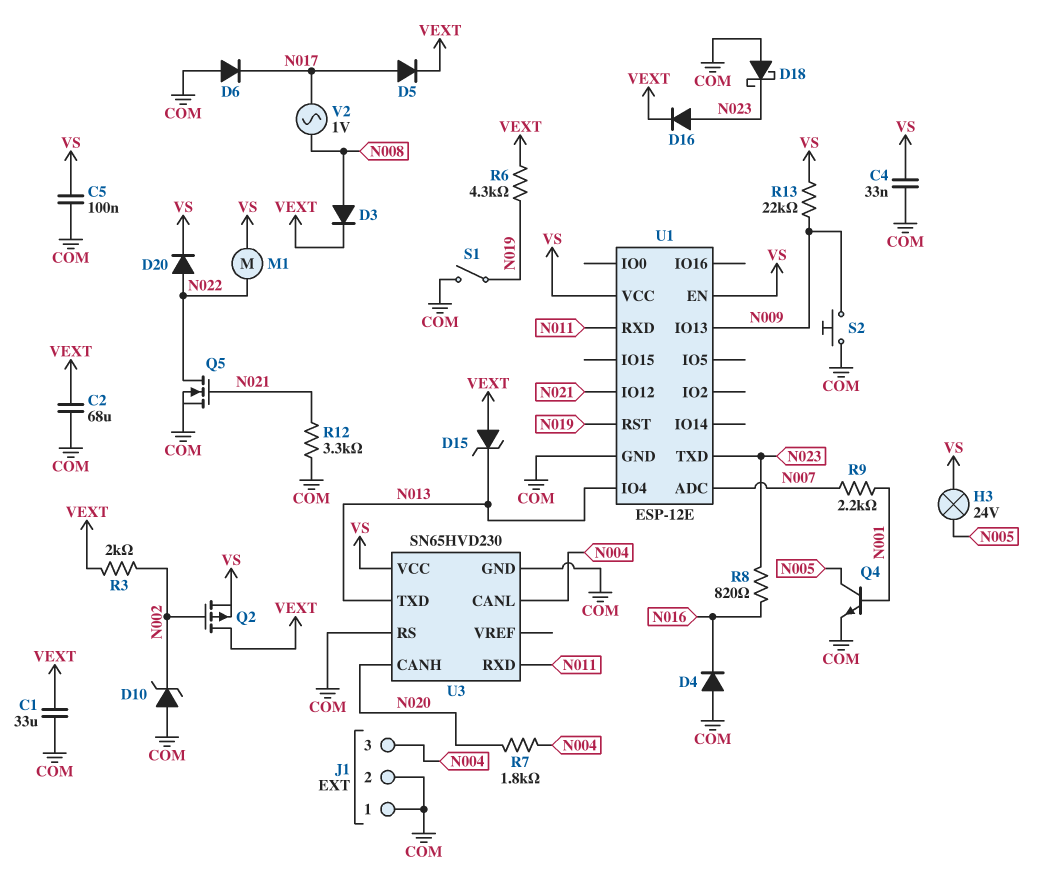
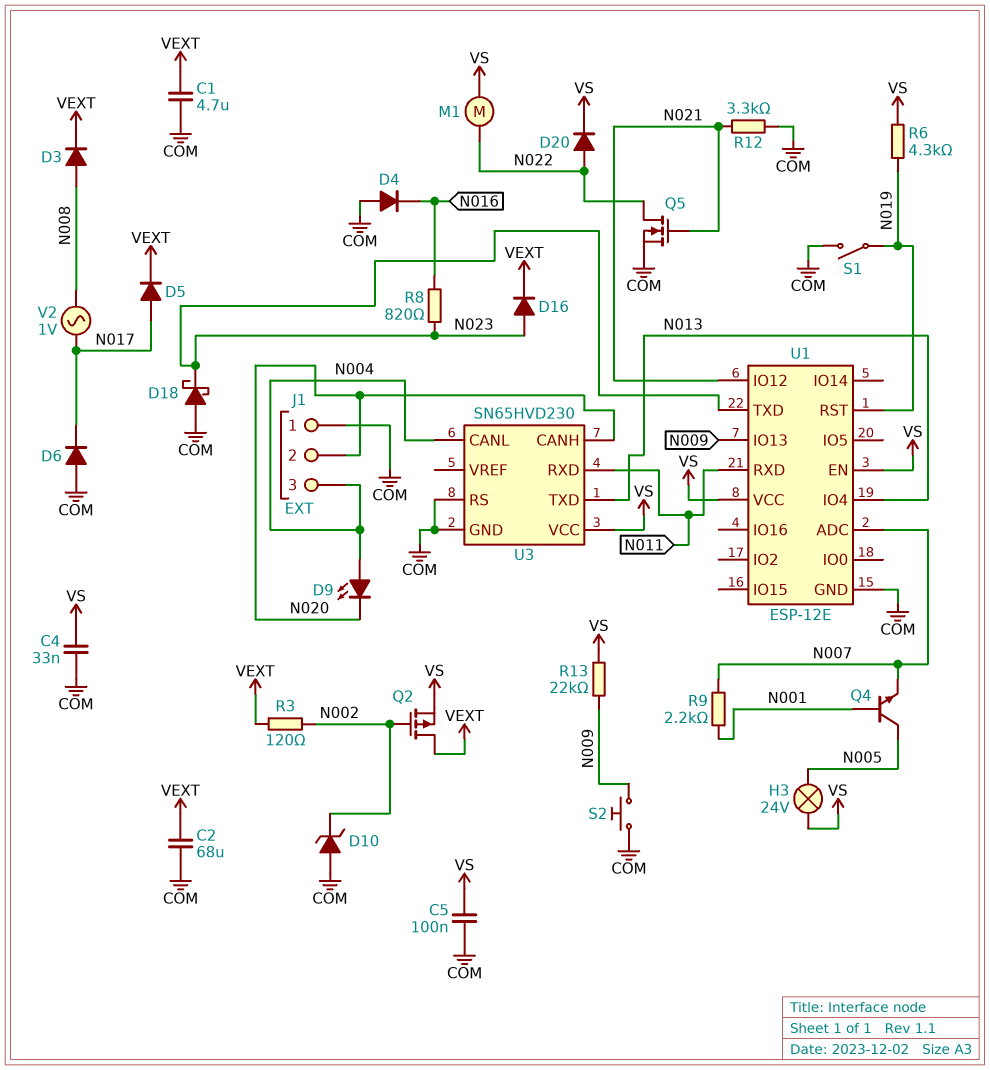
C1: 33uF (COM, VEXT) -> 4.7uF (COM, VEXT)
D9: none -> LED (A N004, K N020)
D15: zener (A VEXT, K N013) -> none
J1 pin 2: COM -> N020
Q4: NPN (B N001, C N005, E COM) -> NPN (B N001, C N005, E N007)
R3: 2k (N002, VEXT) -> 120 (N002, VEXT)
R6: 4.3k (N019, VEXT) -> 4.3k (N019, VS)
R7: 1.8k (N004, N020) -> none

